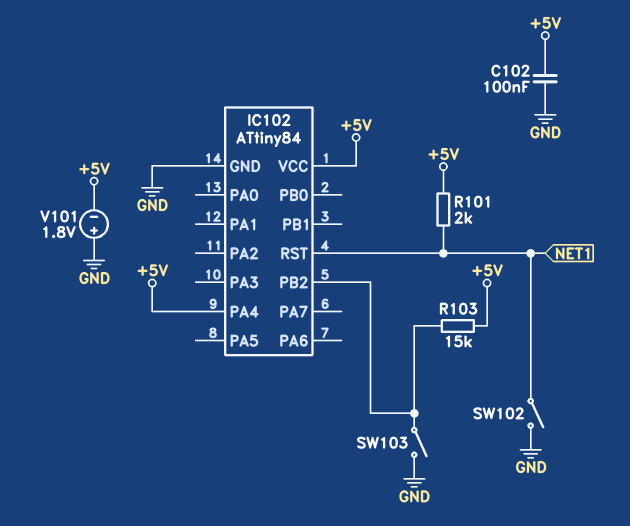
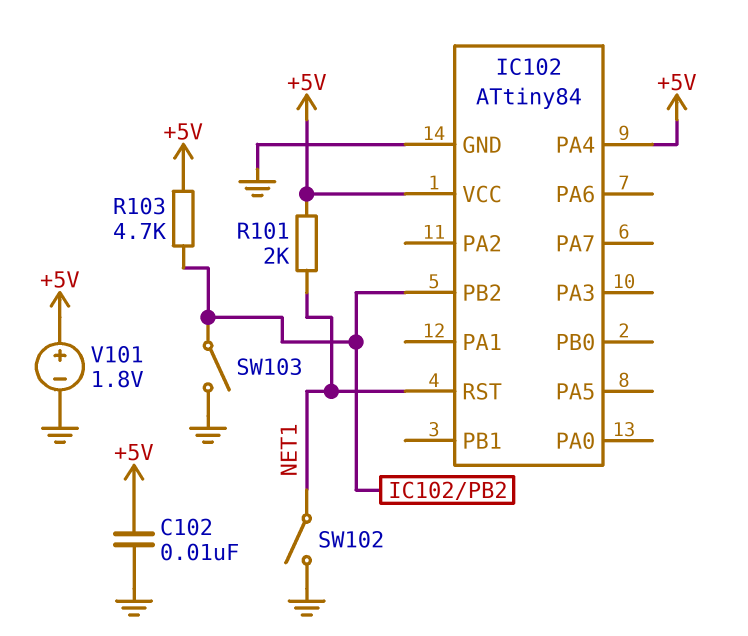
C102: 100nF (+5V, GND) -> 10nF (+5V, GND)
R103: 15k (+5V, IC102/PB2) -> 4.7k (+5V, IC102/PB2)
V101: 1.8V (plus GND, minus +5V) -> 1.8V (plus +5V, minus GND)

